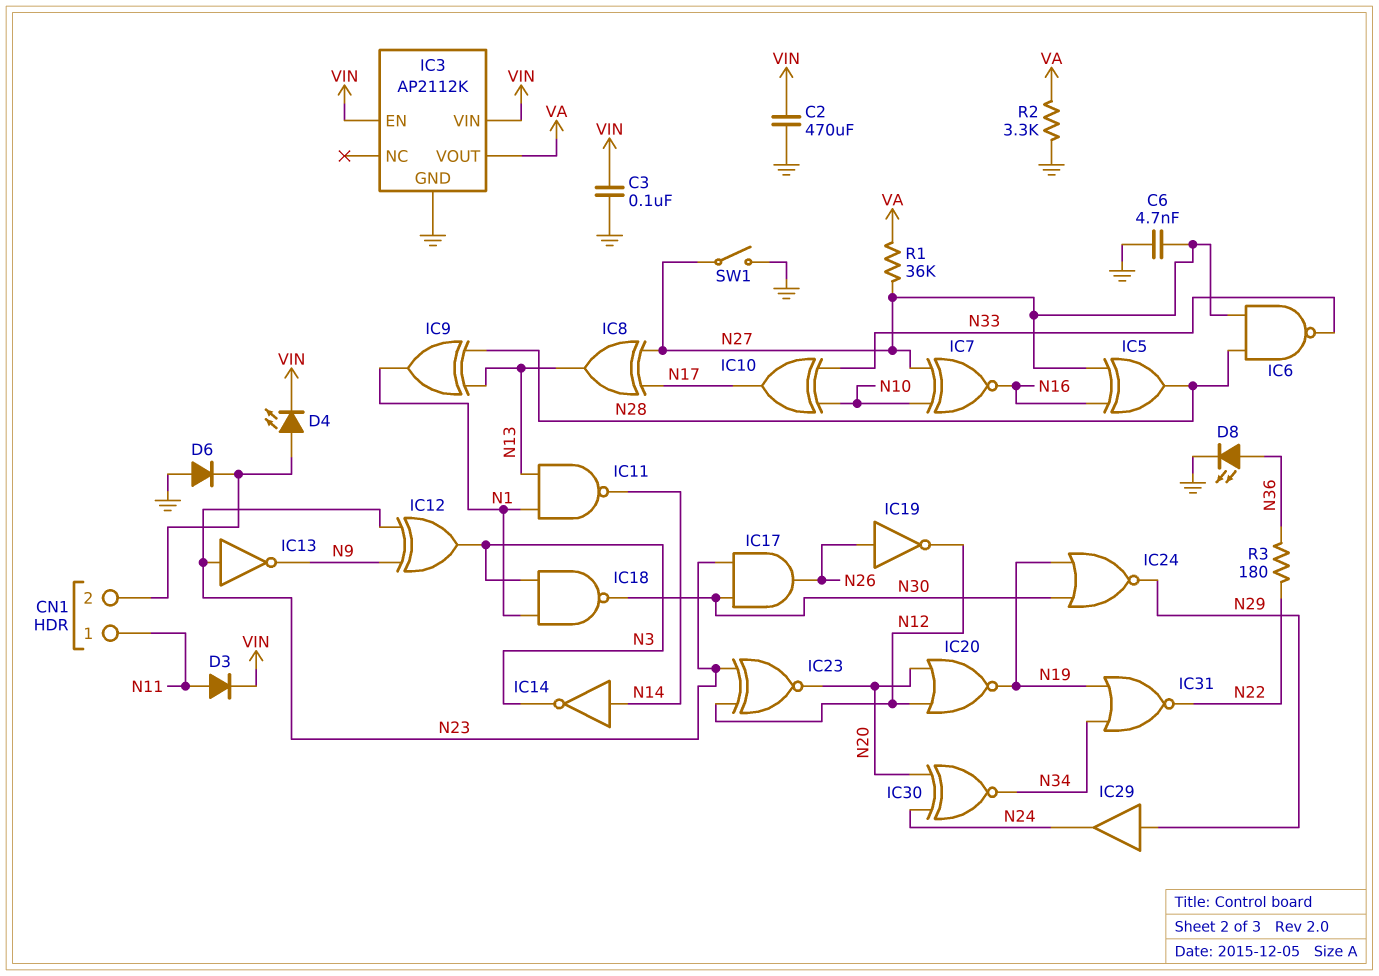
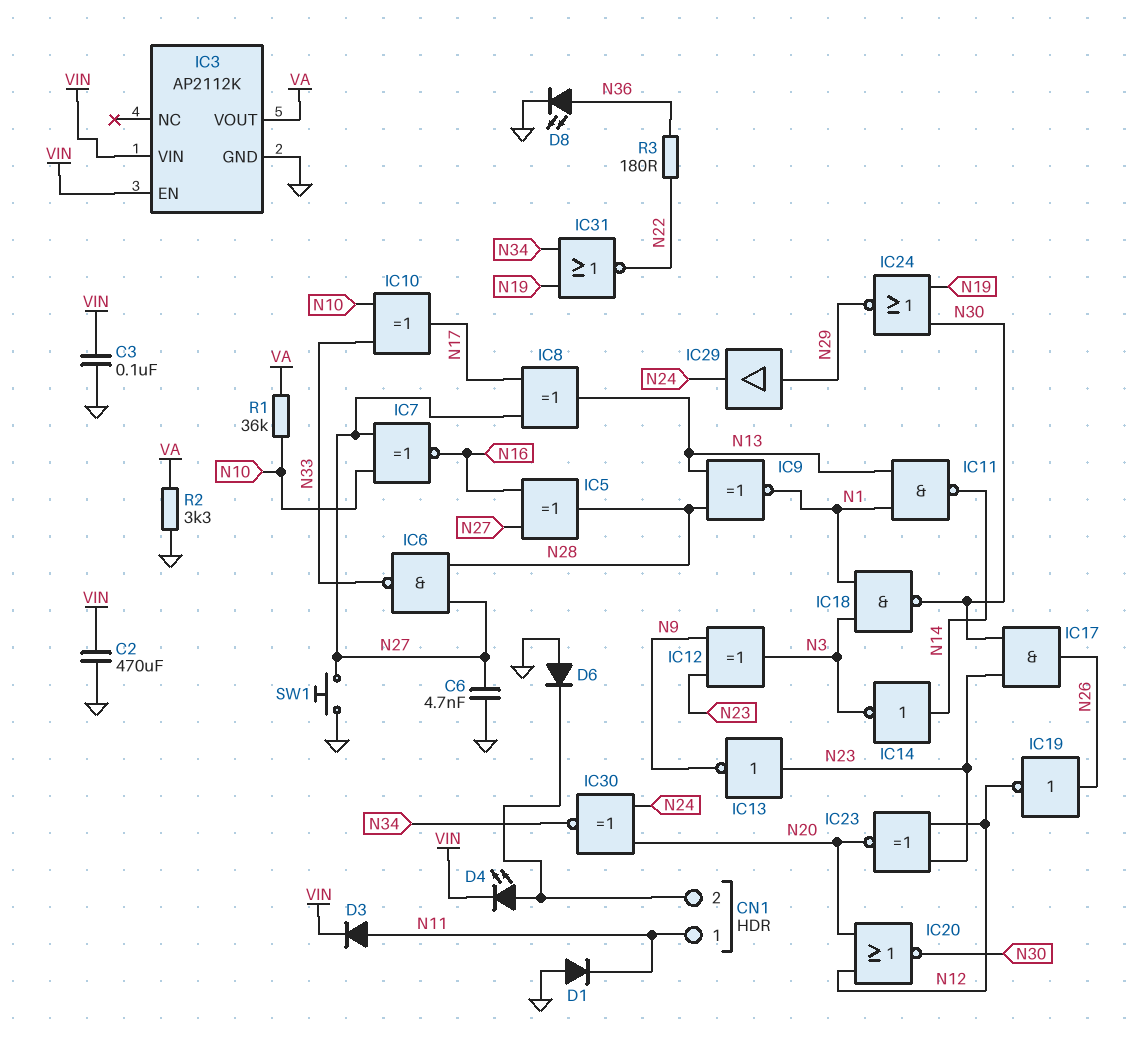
D1: none -> diode (A GND, K N11)
IC9: XOR (in N13, in N28, out N1) -> XNOR (in N13, in N28, out N1)
IC20: NOR (in N12, in N20, out N19) -> NOR (in N12, in N20, out N30)
R1: 36k (N27, VA) -> 36k (N10, VA)
SW1: switch (GND, N27) -> button (GND, N27)

